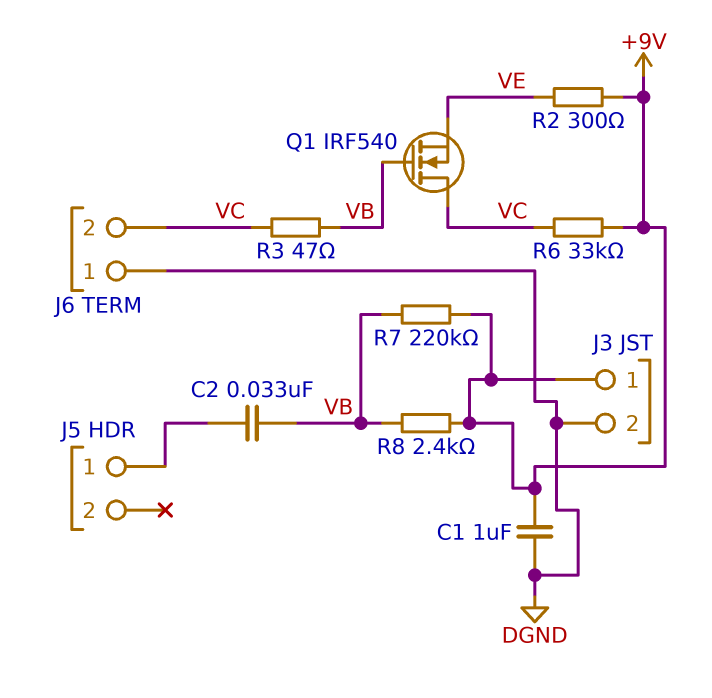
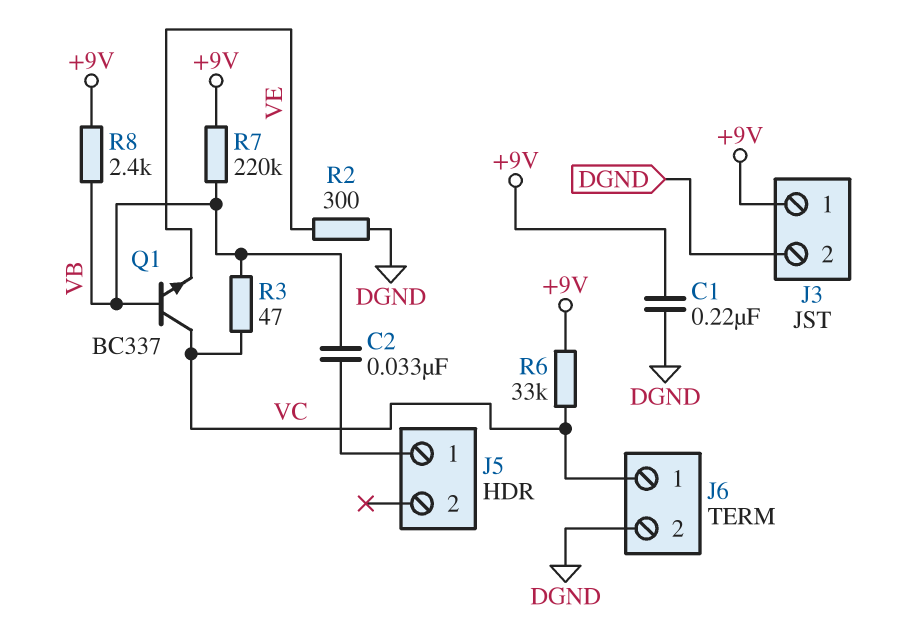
C1: 1uF (+9V, DGND) -> 220nF (+9V, DGND)
J6 pin 1: DGND -> VC
J6 pin 2: VC -> DGND
Q1: NMOS IRF540 (G VB, D VC, S VE) -> NPN BC337 (B VB, C VC, E VE)
R2: 300 (+9V, VE) -> 300 (DGND, VE)

